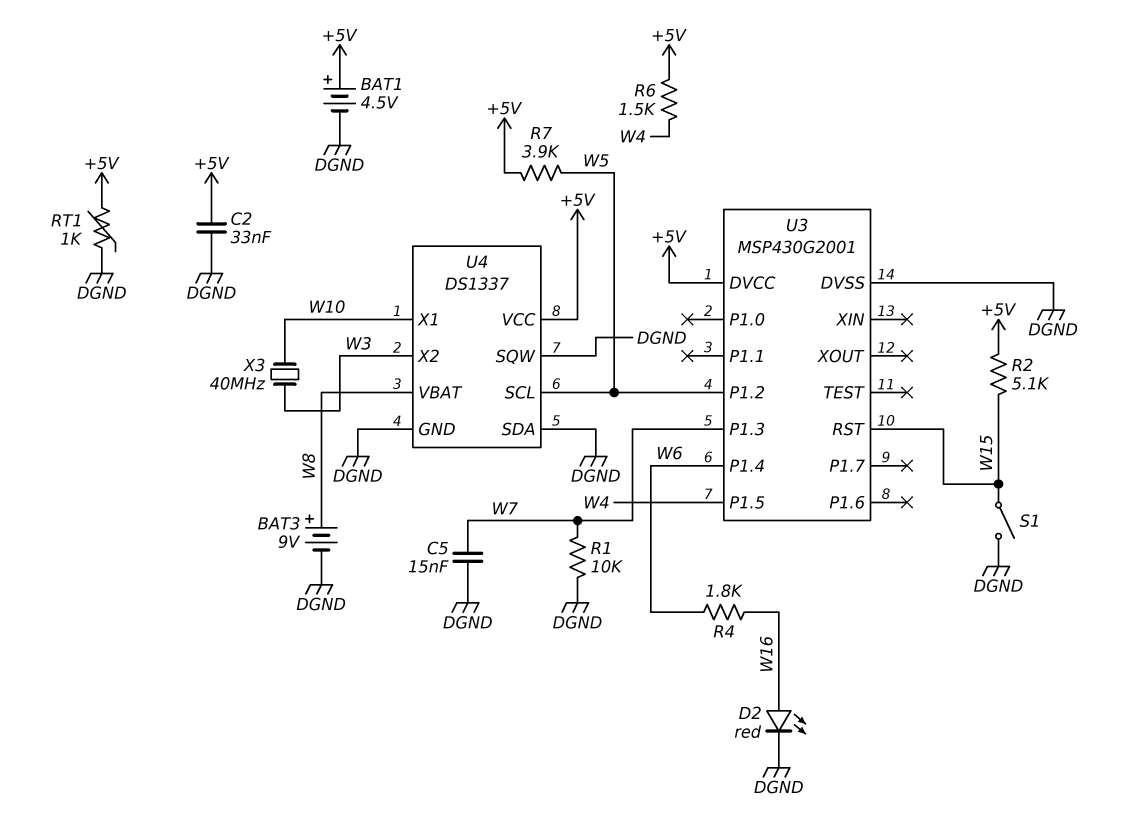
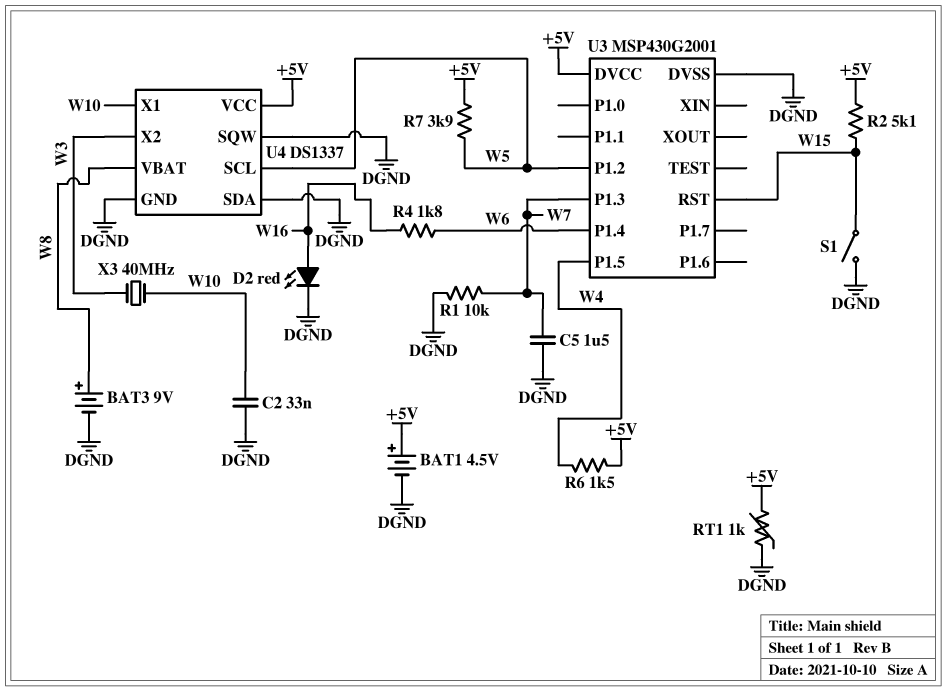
C2: 33nF (+5V, DGND) -> 33nF (DGND, W10)
C5: 15nF (DGND, W7) -> 1.5uF (DGND, W7)

